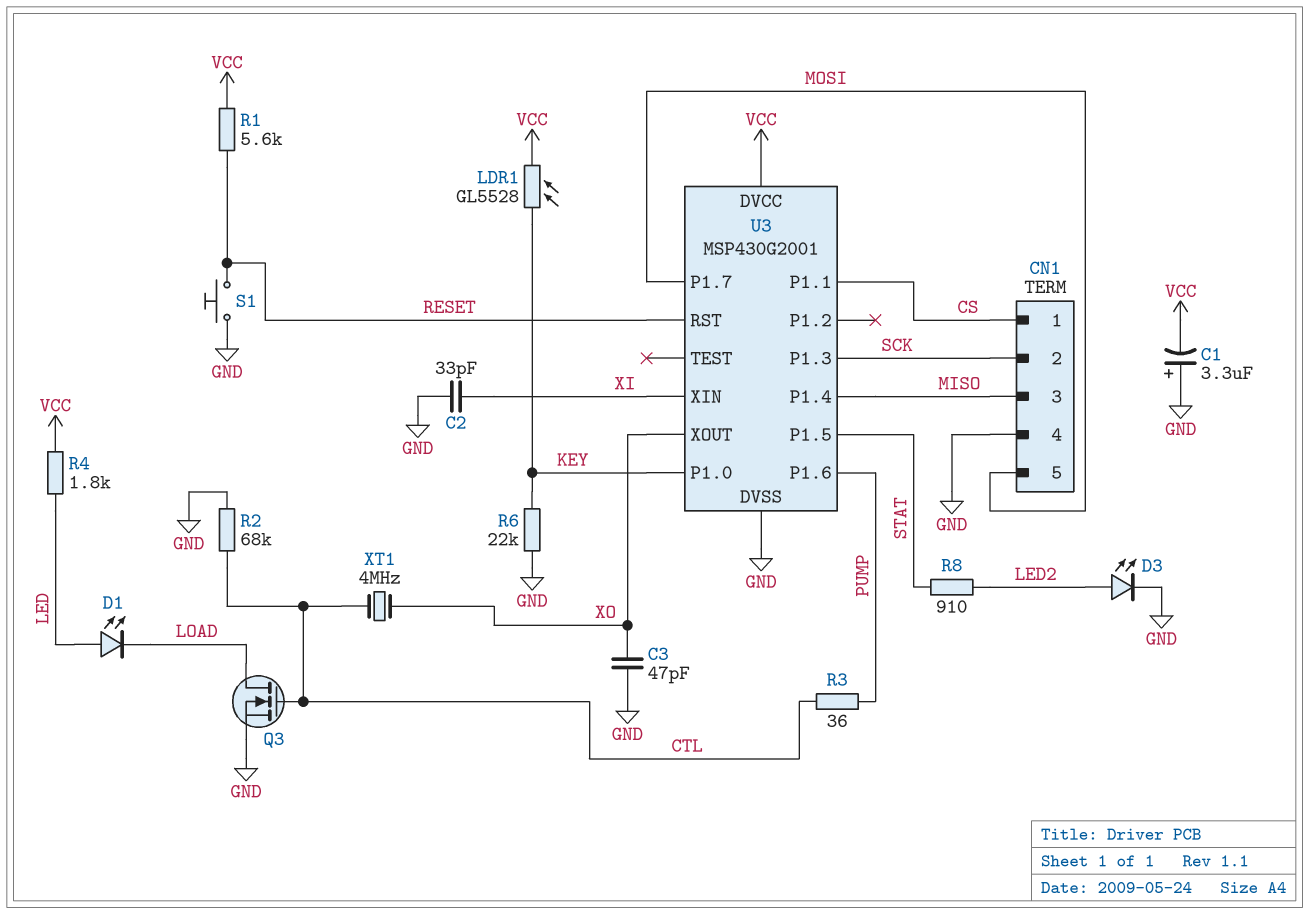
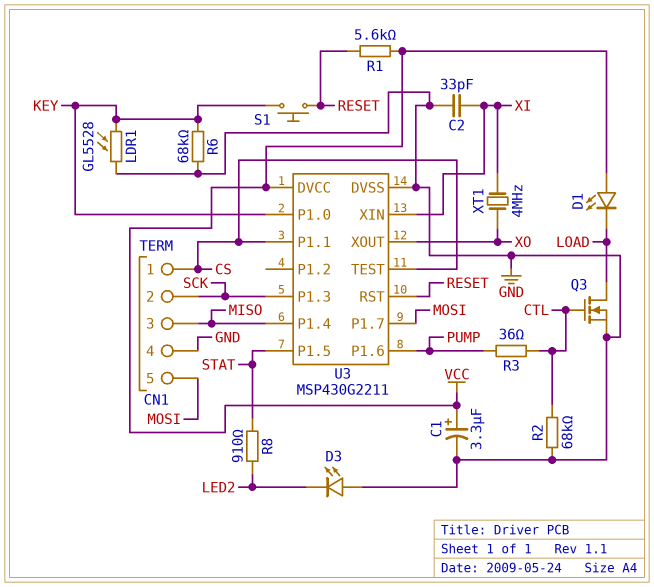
C1: 3.3uF (plus GND, minus VCC) -> 3.3uF (plus VCC, minus GND)
C3: 47pF (GND, XO) -> none
D1: LED (A LED, K LOAD) -> LED (A VCC, K LOAD)
D3: LED (A LED2, K GND) -> LED (A GND, K LED2)
LDR1: GL5528 (KEY, VCC) -> GL5528 (GND, KEY)
R4: 1.8k (LED, VCC) -> none
R6: 22k (GND, KEY) -> 68k (GND, KEY)
S1: button (GND, RESET) -> button (KEY, RESET)
U3: MSP430G2001 -> MSP430G2211
U3 pin TEST: none -> CS
XT1: 4MHz (CTL, XO) -> 4MHz (XI, XO)

